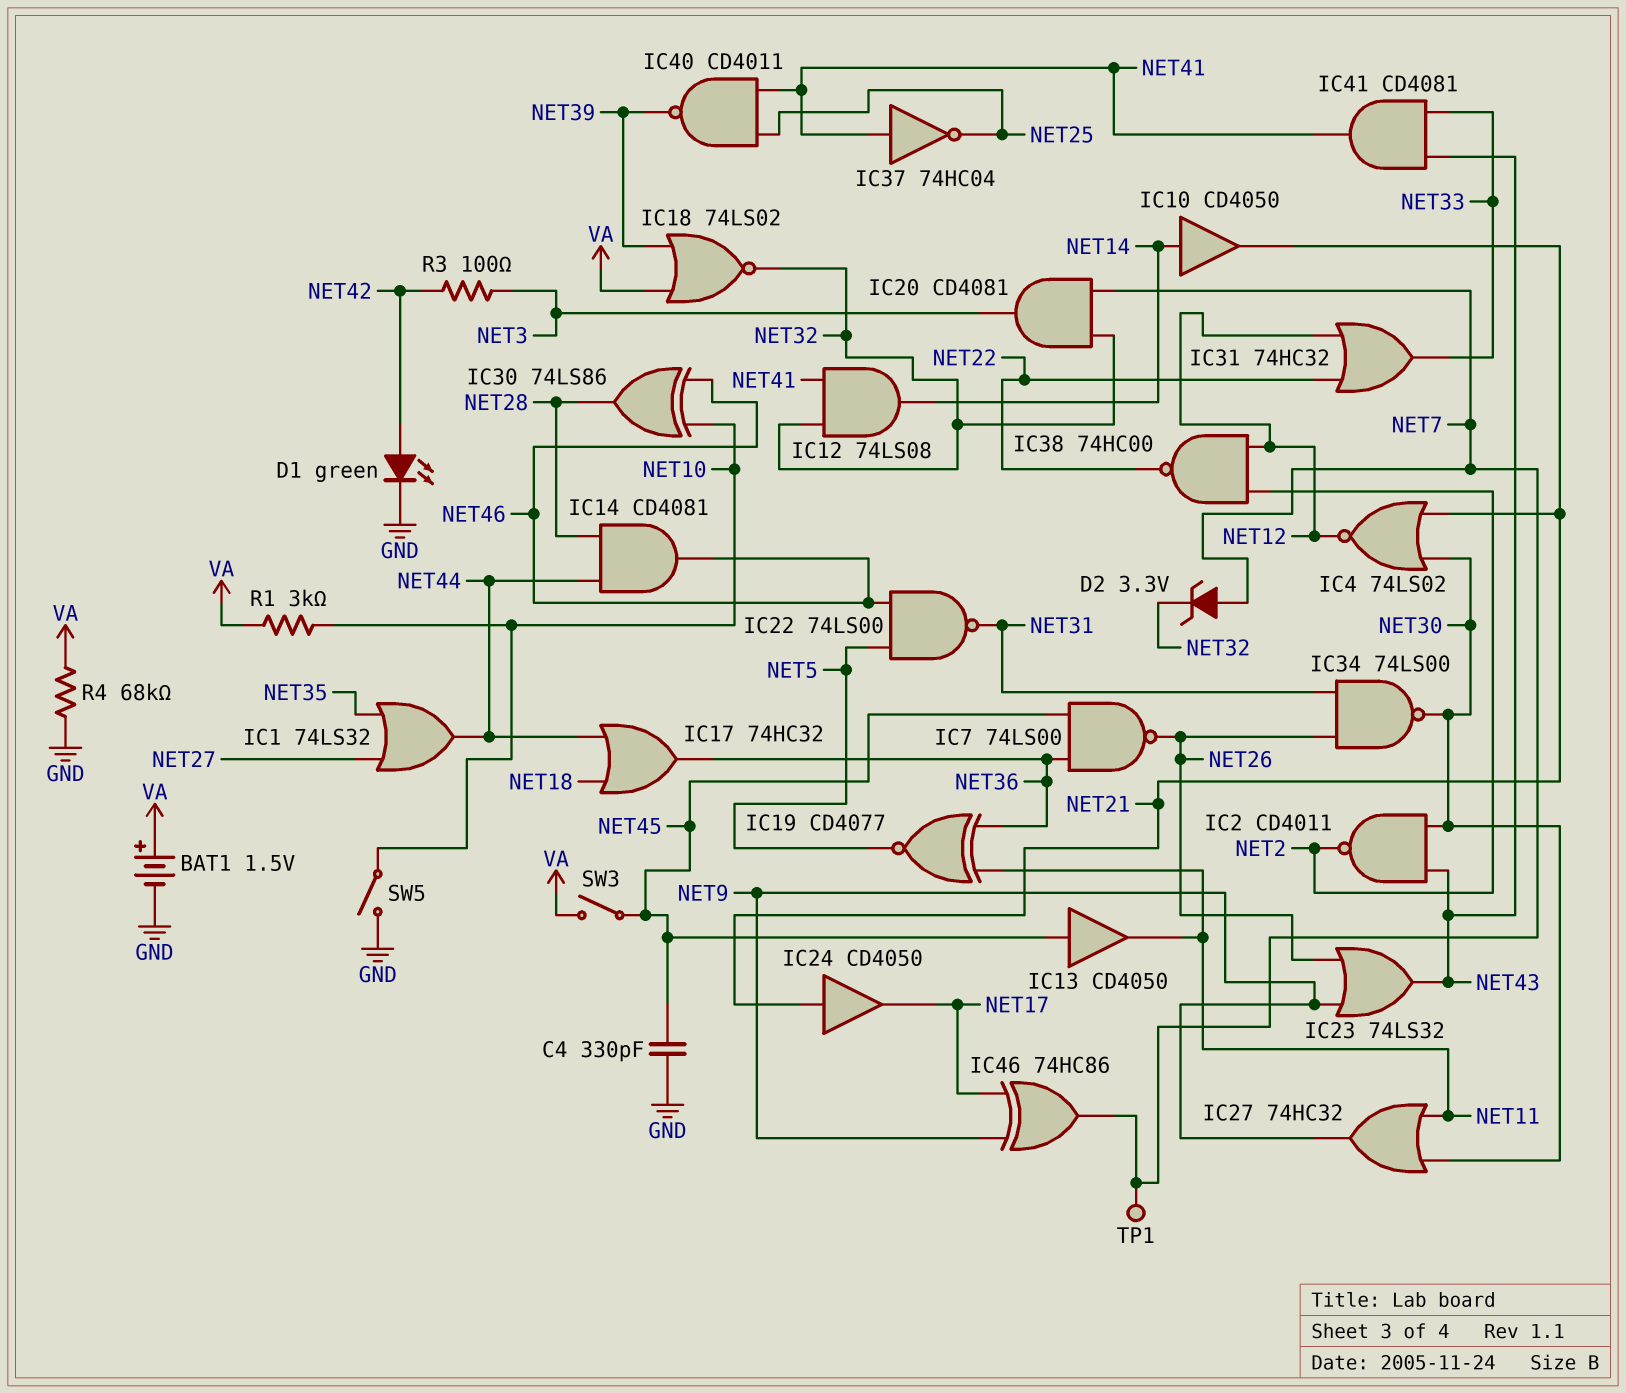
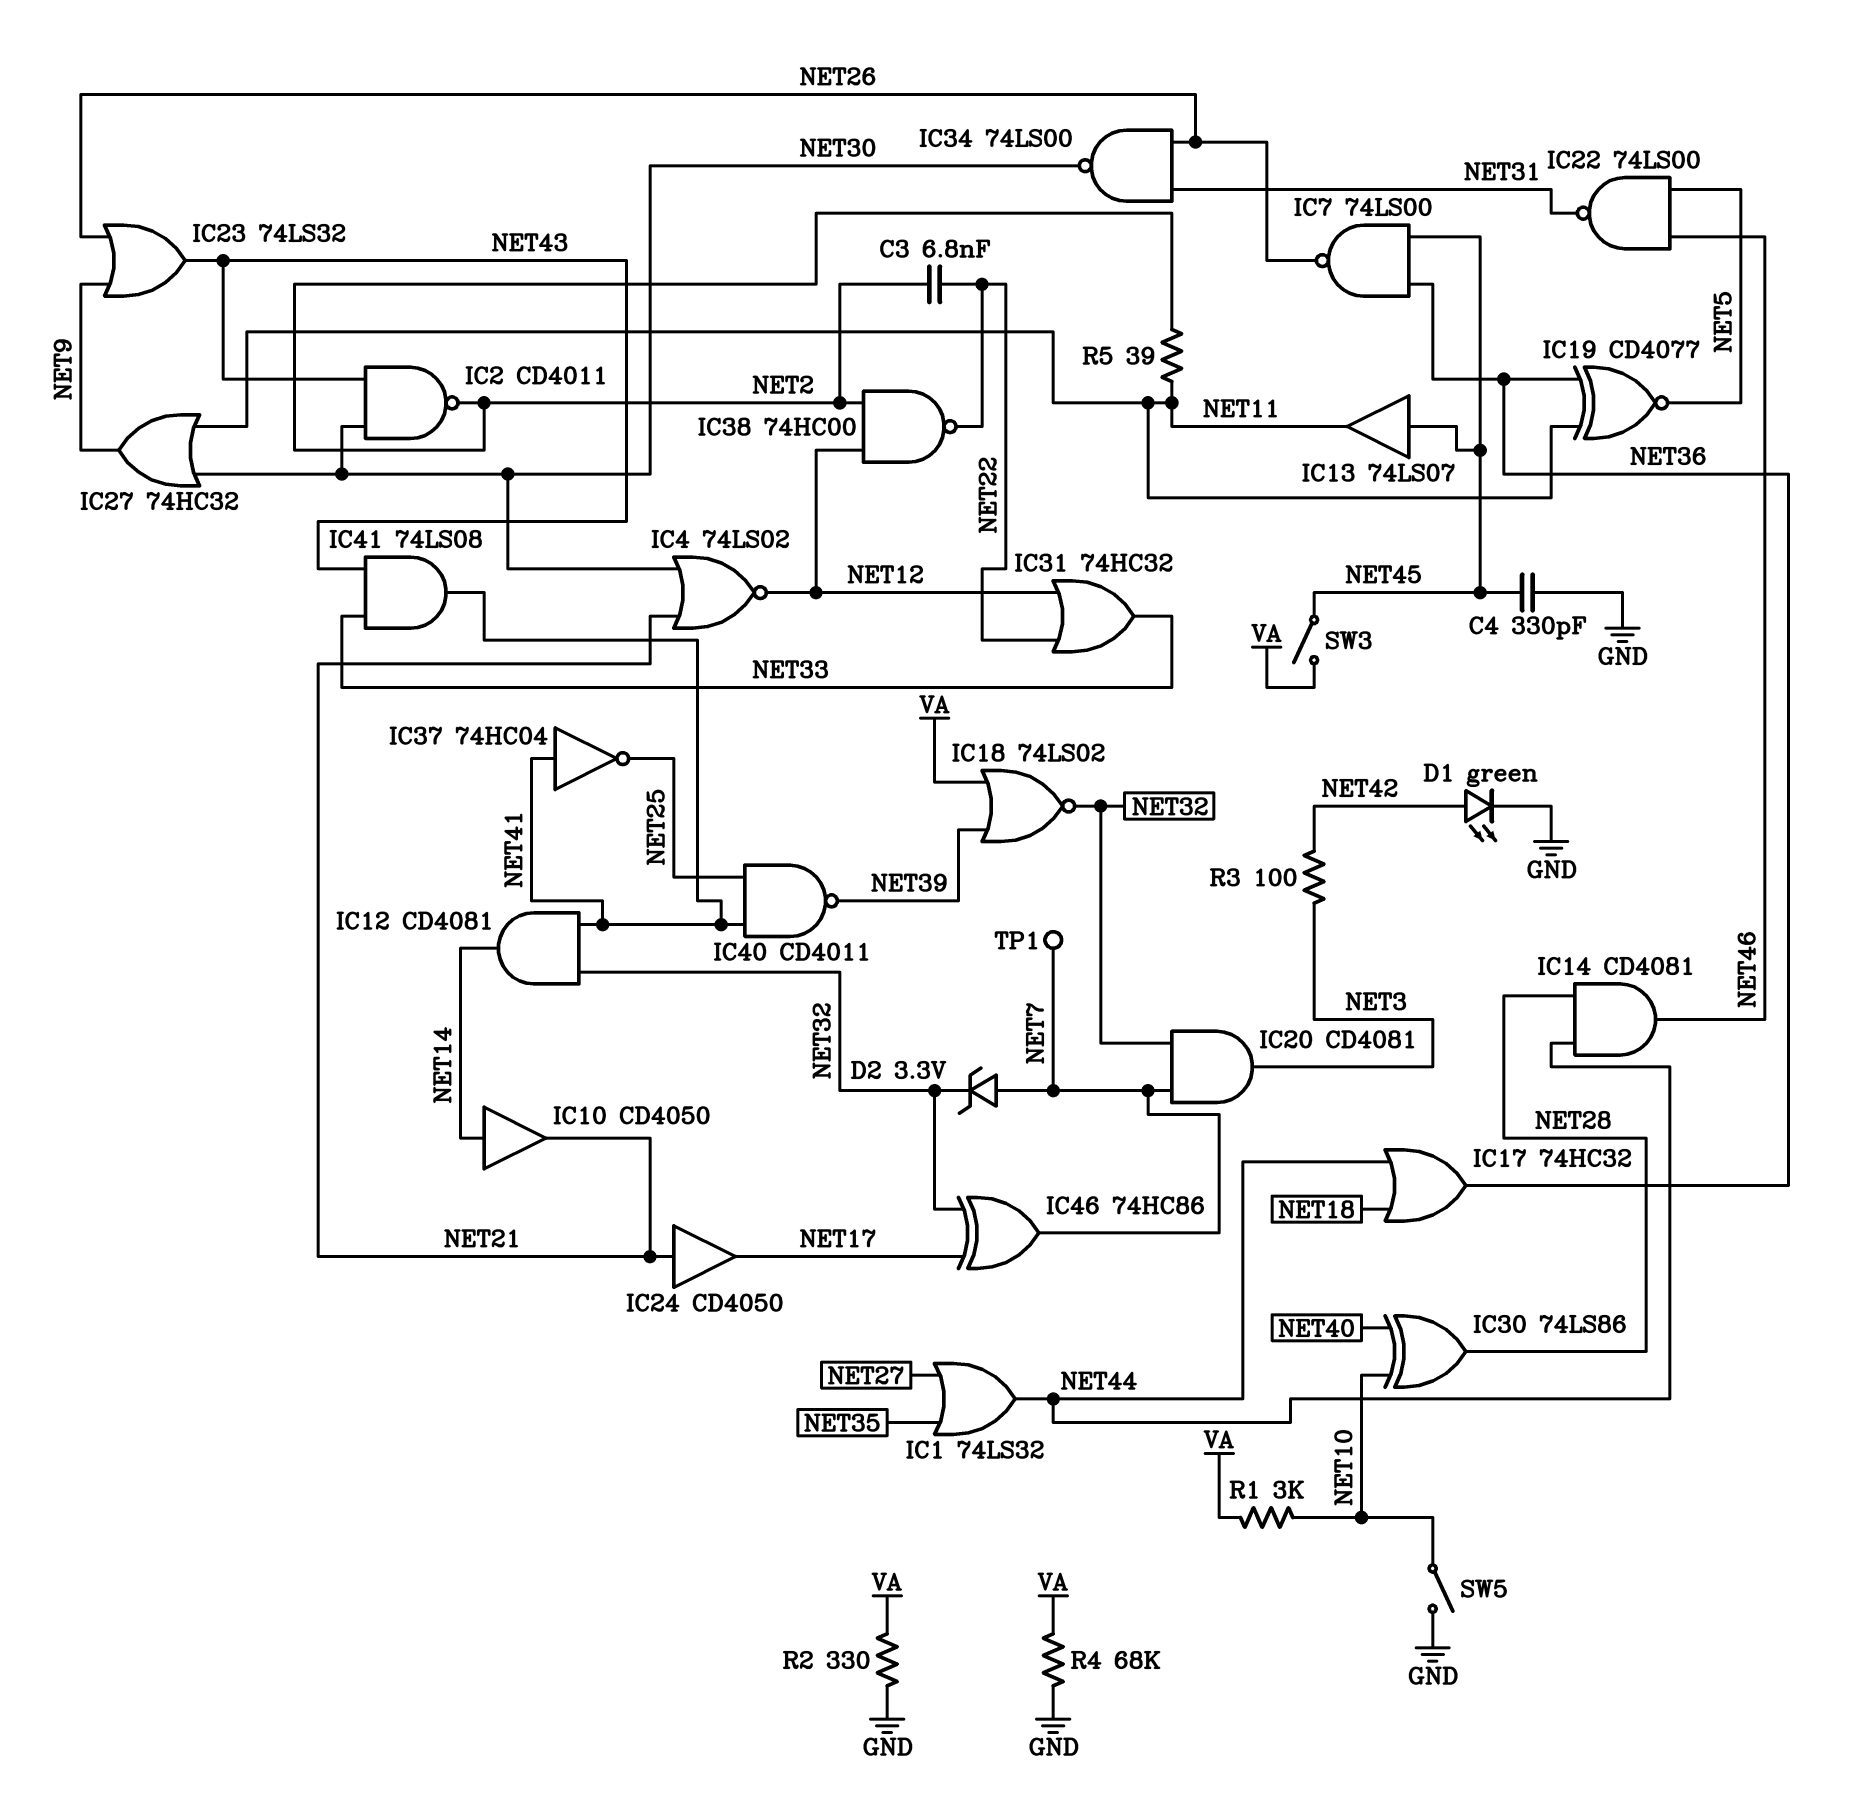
BAT1: 1.5V (plus VA, minus GND) -> none
C3: none -> 6.8nF (NET2, NET22)
IC12: AND 74LS08 (in NET32, in NET41, out NET14) -> AND CD4081 (in NET32, in NET41, out NET14)
IC13: buffer CD4050 (in NET45, out NET11) -> buffer 74LS07 (in NET45, out NET11)
IC30: XOR 74LS86 (in NET10, in NET46, out NET28) -> XOR 74LS86 (in NET10, in NET40, out NET28)
IC41: AND CD4081 (in NET33, in NET43, out NET41) -> AND 74LS08 (in NET33, in NET43, out NET41)
IC46: XOR 74HC86 (in NET9, in NET17, out NET7) -> XOR 74HC86 (in NET17, in NET32, out NET7)
R2: none -> 330 (GND, VA)
R5: none -> 39 (NET2, NET11)

